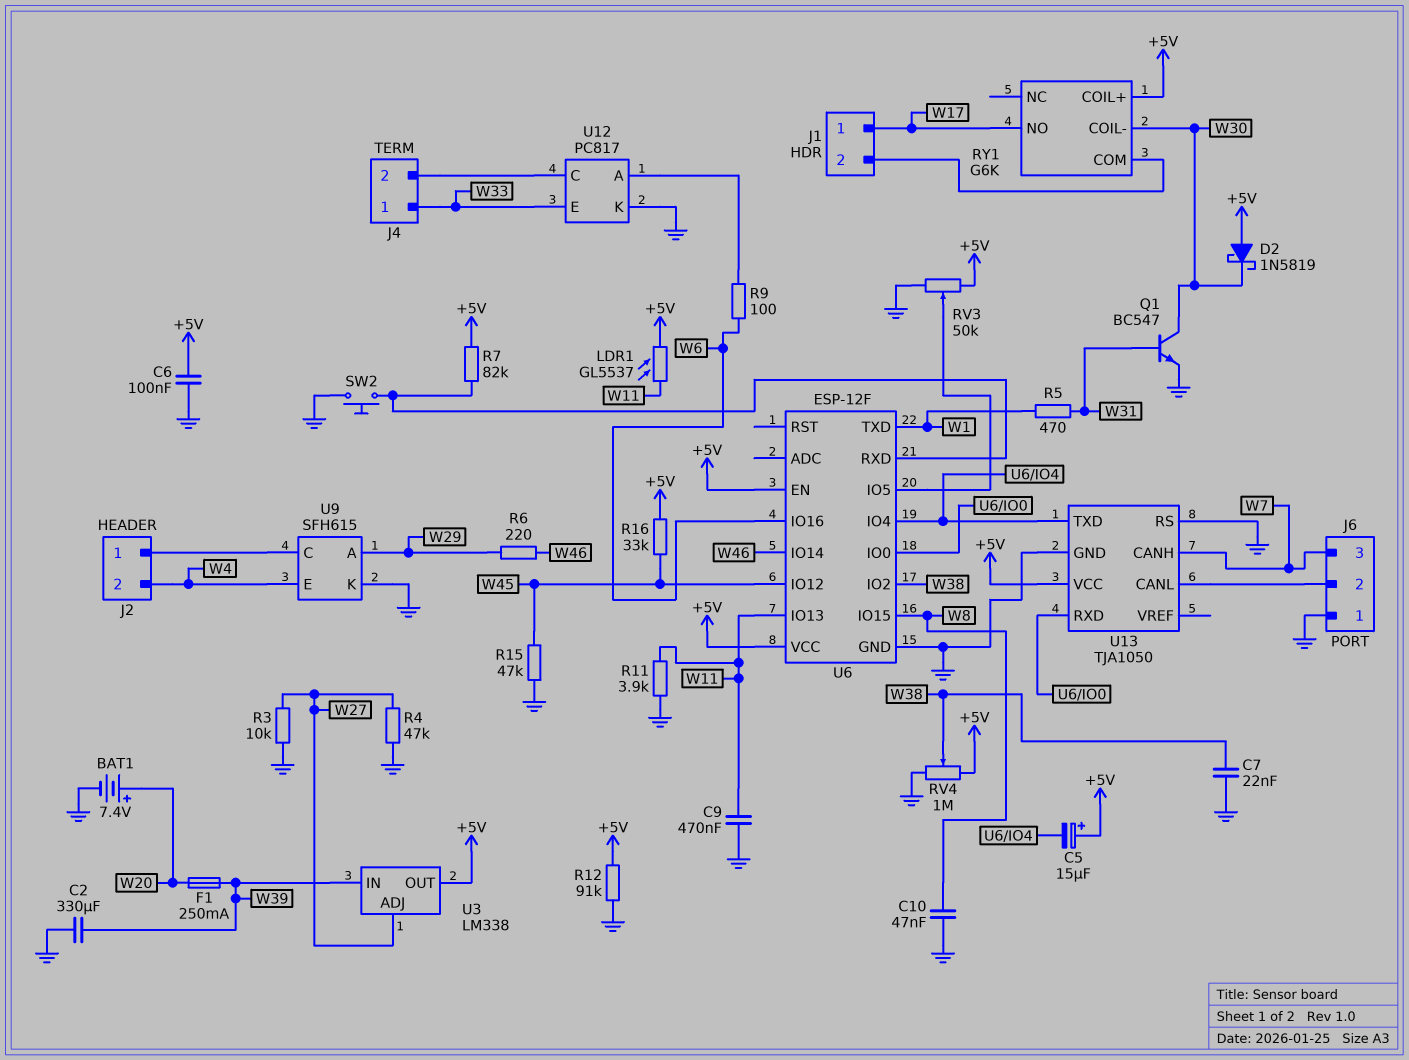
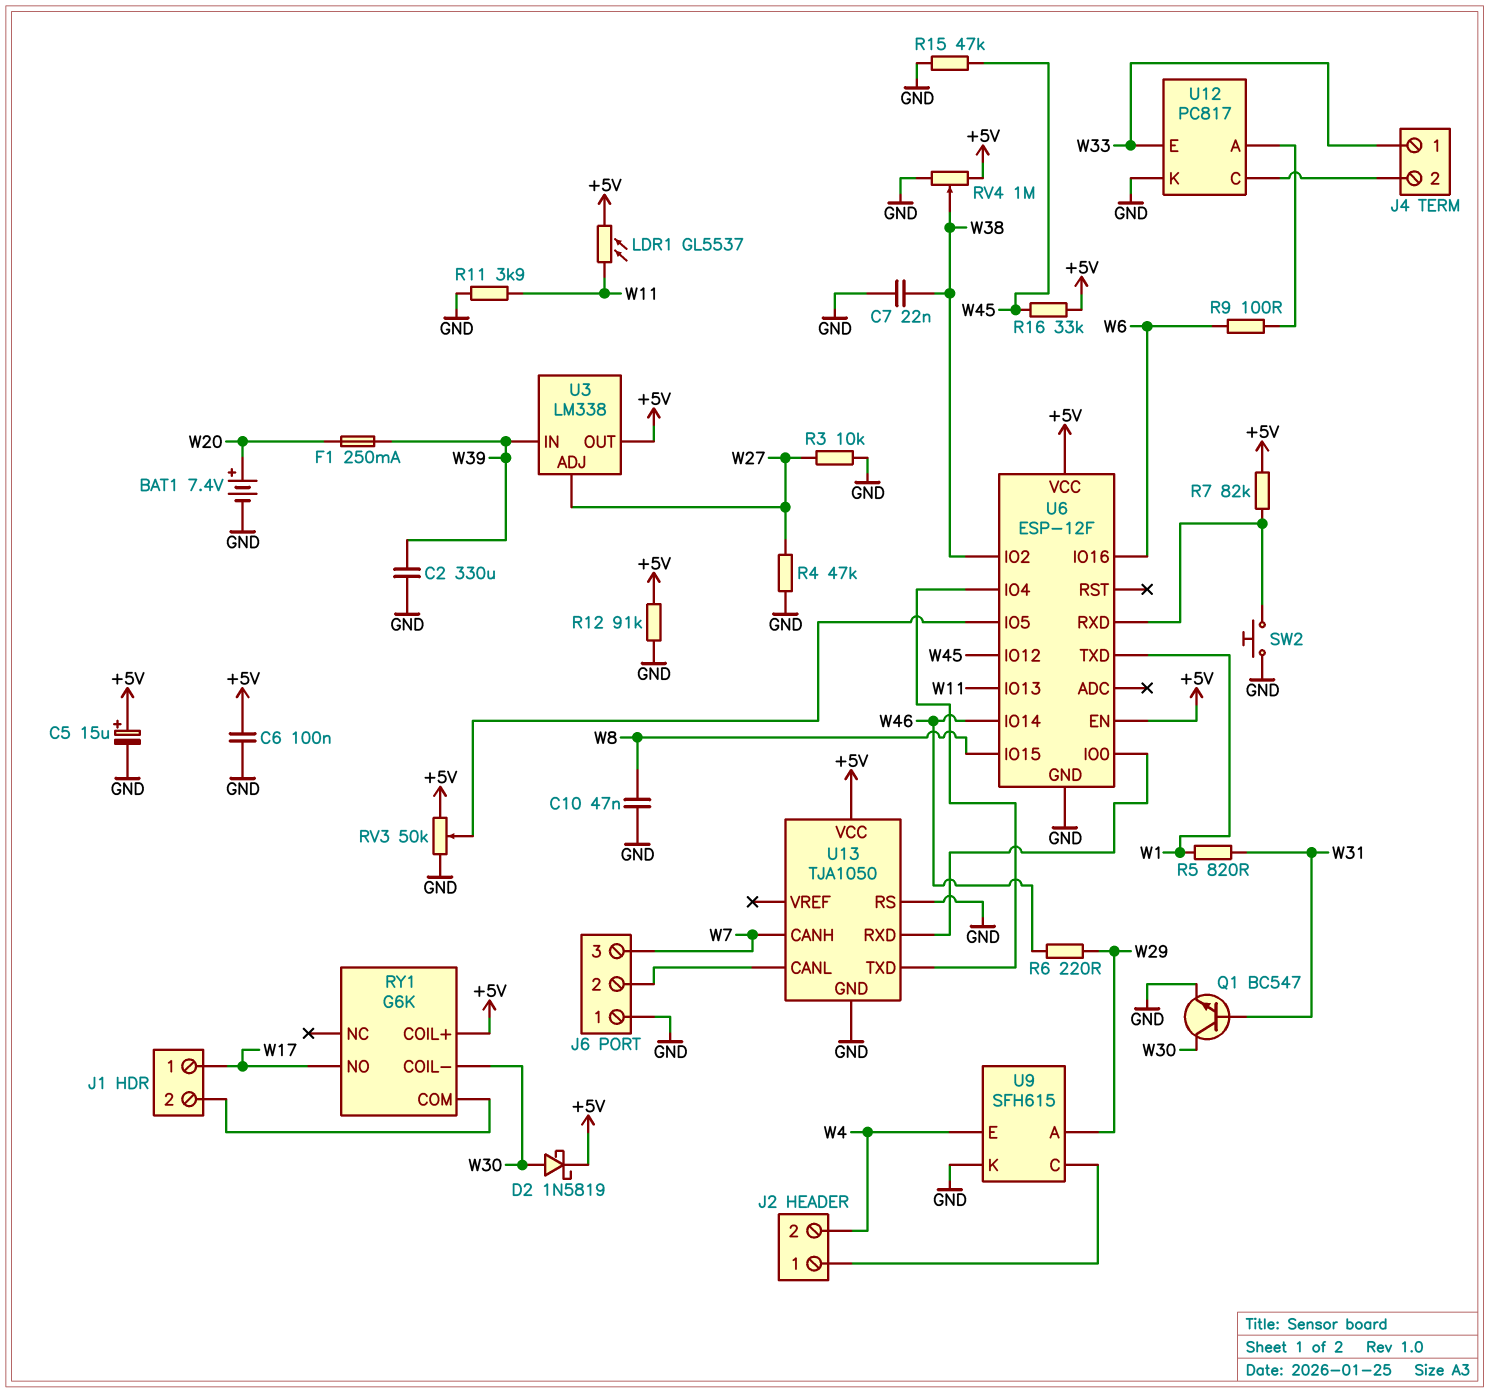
C5: 15uF (plus +5V, minus U6/IO4) -> 15uF (plus +5V, minus GND)
C9: 470nF (GND, W11) -> none
D2: schottky 1N5819 (A +5V, K W30) -> schottky 1N5819 (A W30, K +5V)
R5: 470 (W1, W31) -> 820 (W1, W31)

